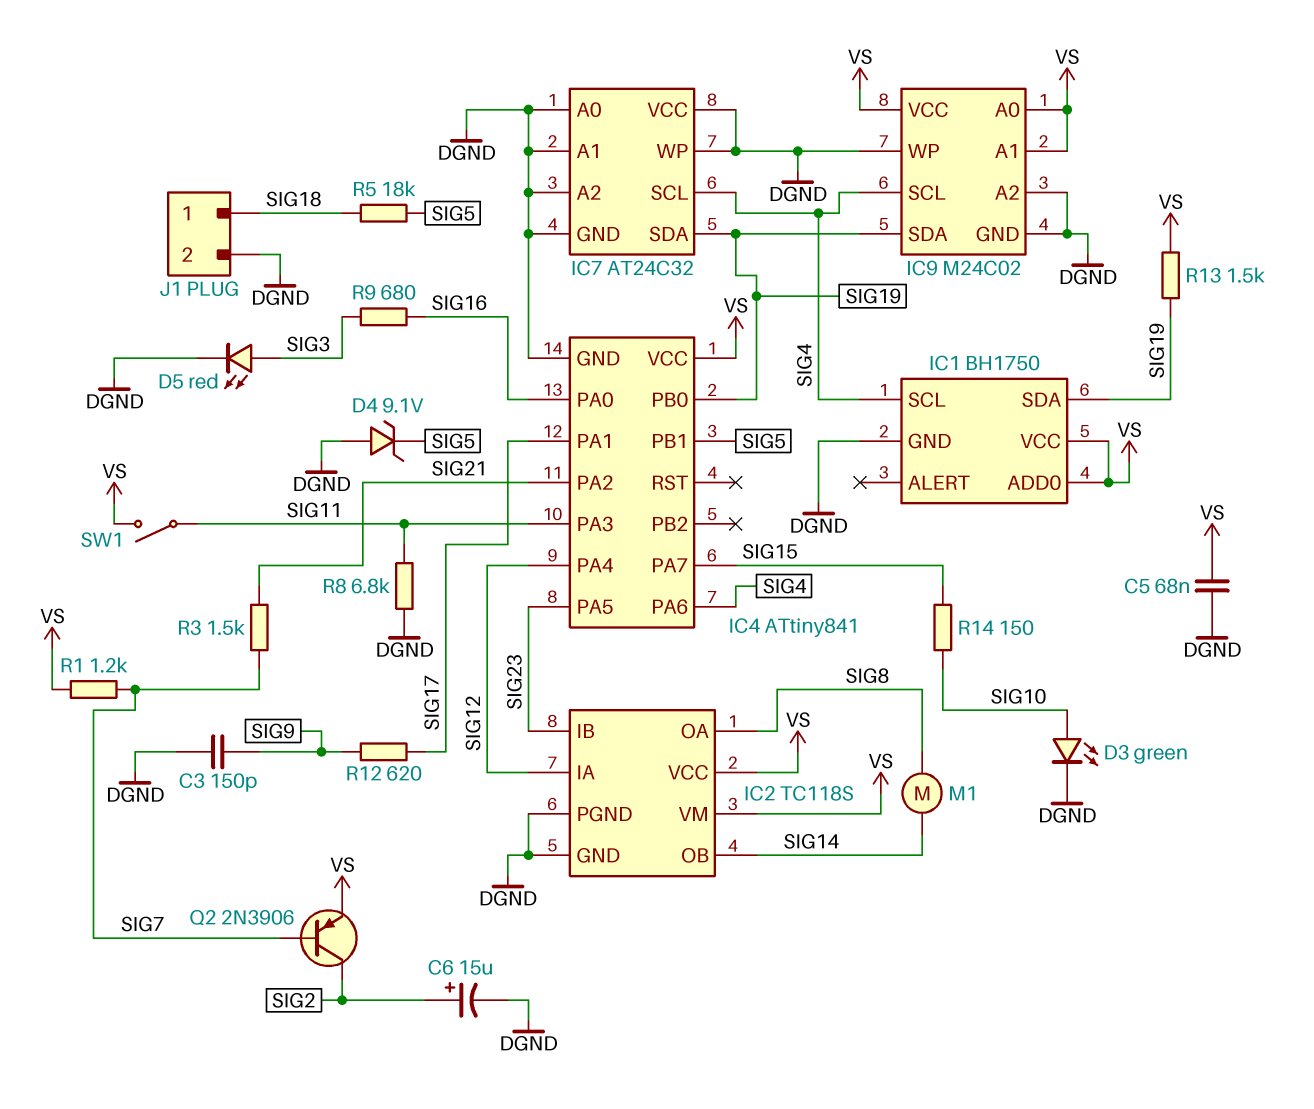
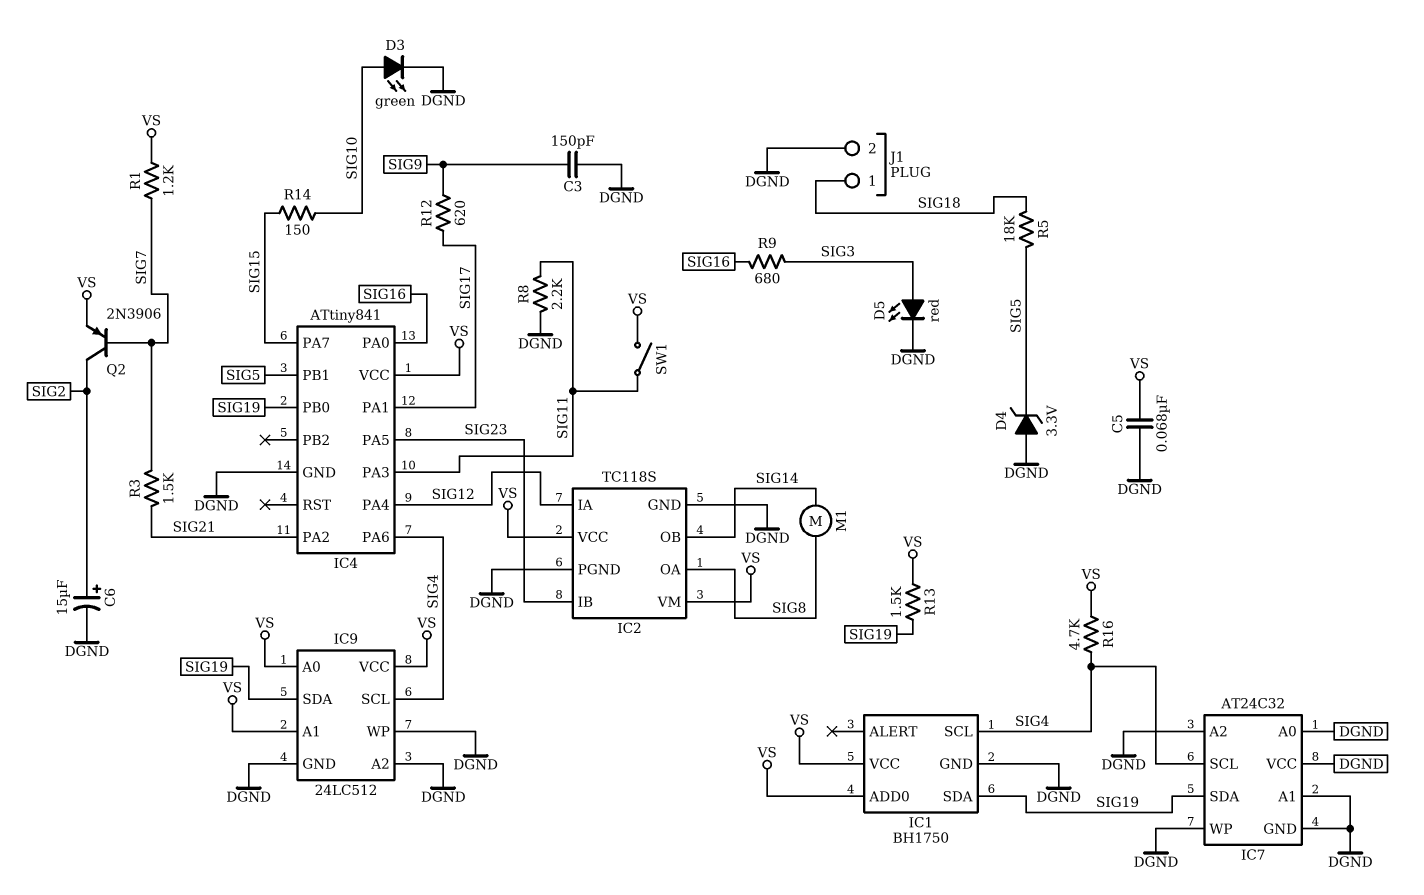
D4: zener 9.1V (A DGND, K SIG5) -> zener 3.3V (A DGND, K SIG5)
IC9: M24C02 -> 24LC512
R8: 6.8k (DGND, SIG11) -> 2.2k (DGND, SIG11)
R16: none -> 4.7k (SIG4, VS)

